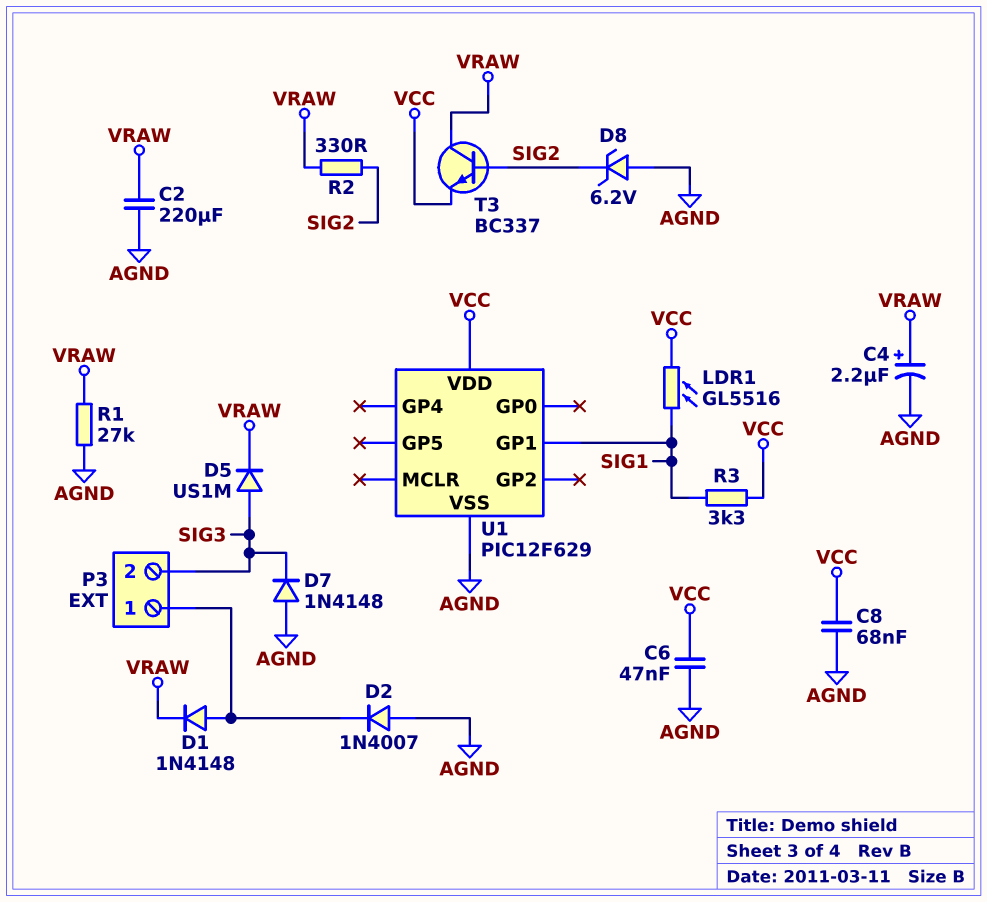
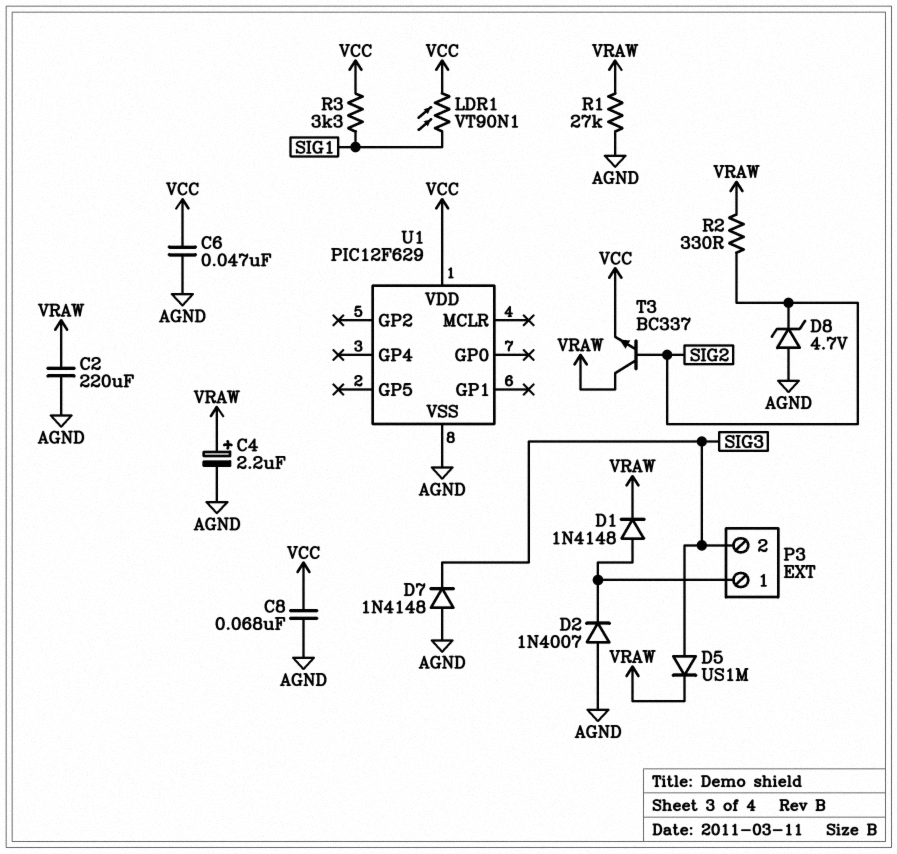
D8: zener 6.2V (A AGND, K SIG2) -> zener 4.7V (A AGND, K SIG2)
LDR1: GL5516 (SIG1, VCC) -> VT90N1 (SIG1, VCC)
U1 pin GP1: SIG1 -> none

